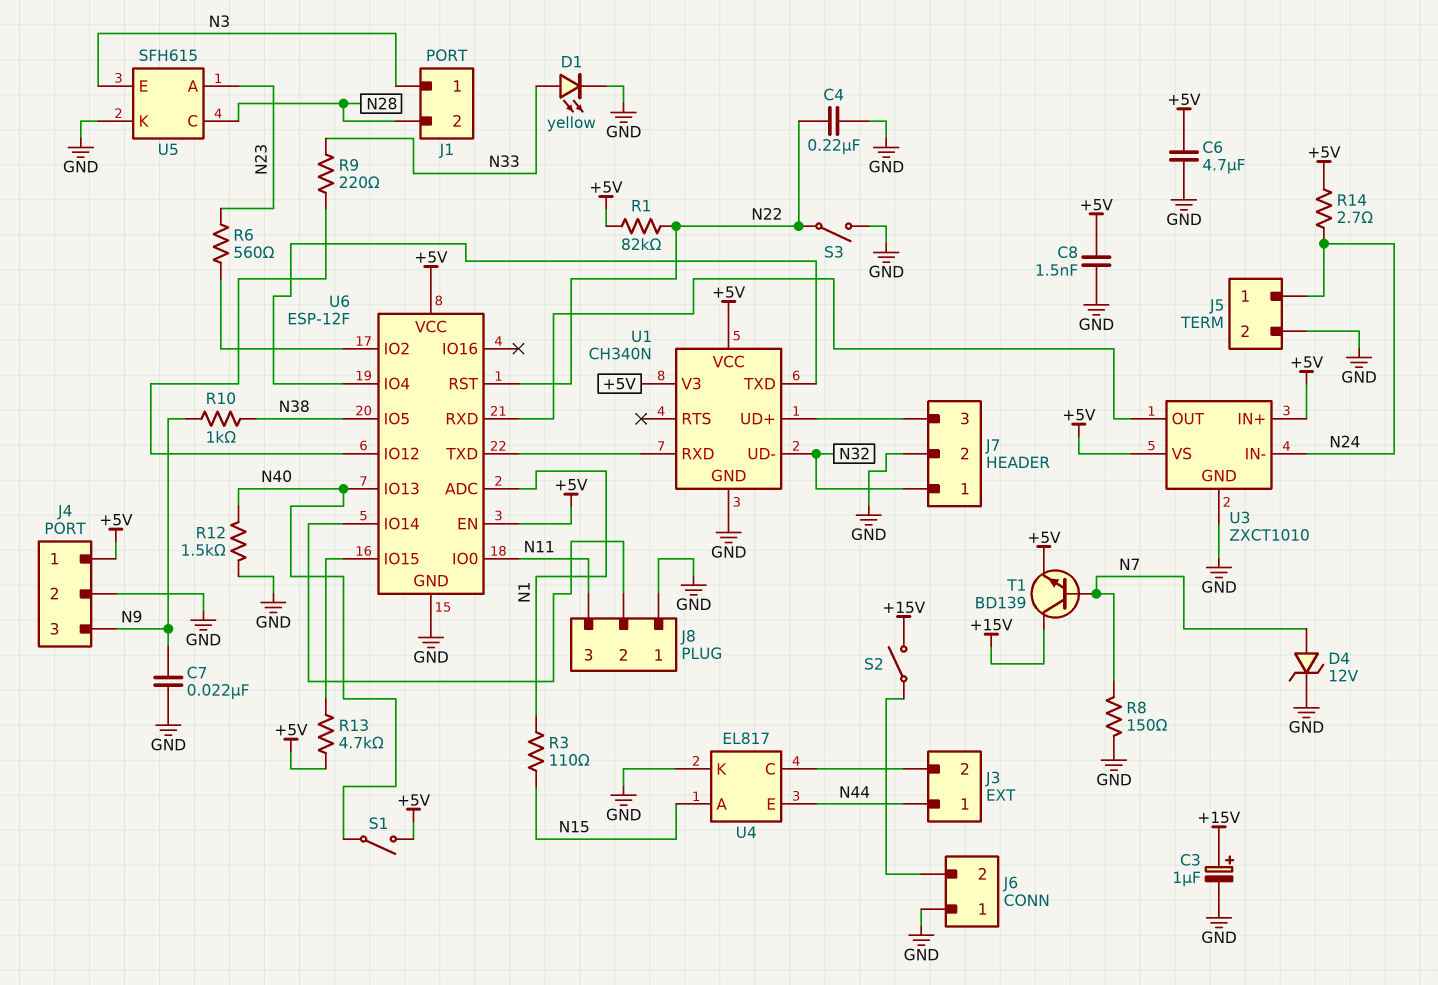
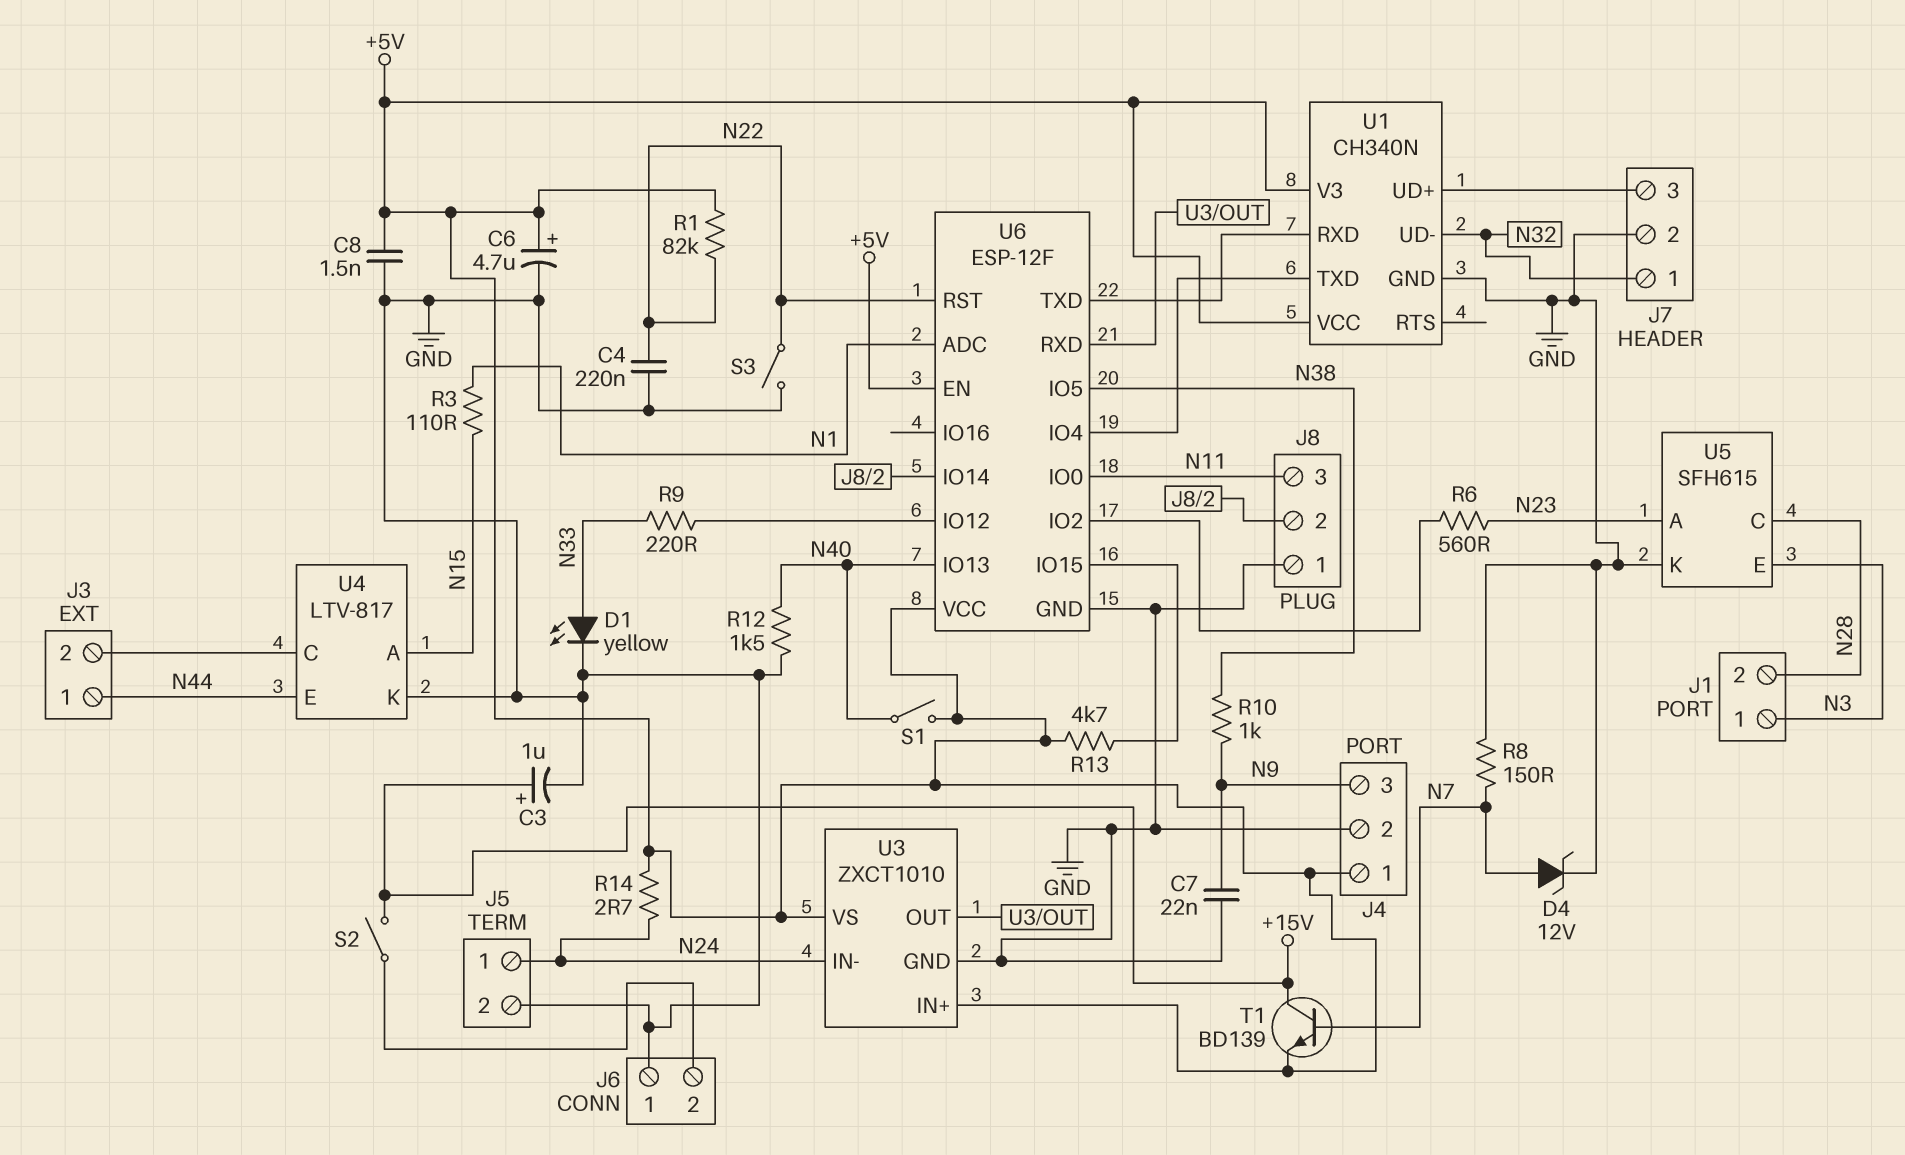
C6: 4.7uF (+5V, GND) -> 4.7uF (plus +5V, minus GND)
U4: EL817 -> LTV-817

